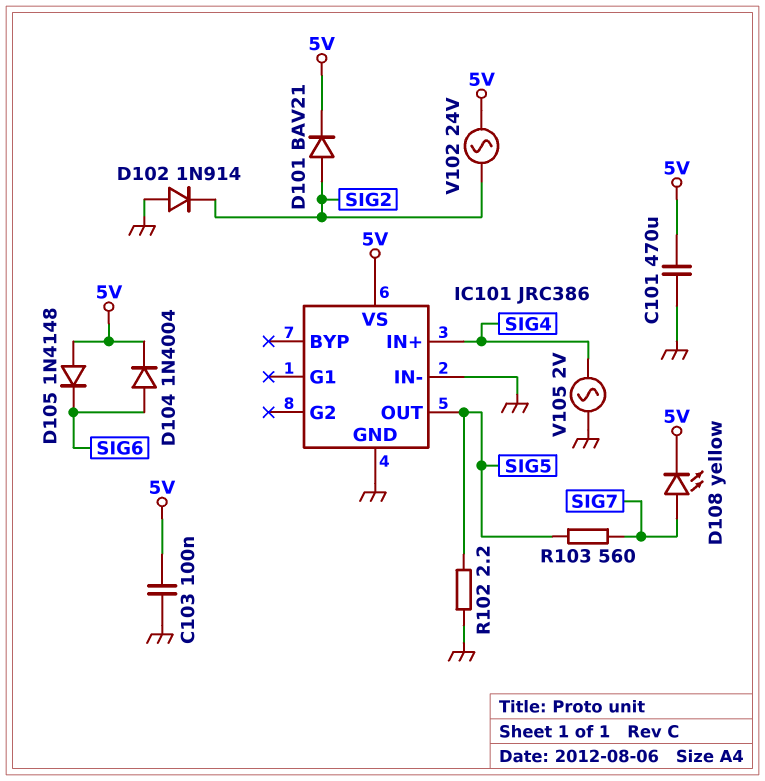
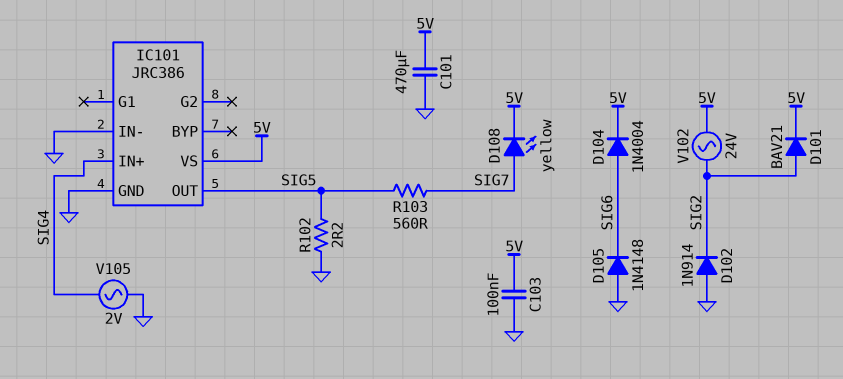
D105: diode 1N4148 (A 5V, K SIG6) -> diode 1N4148 (A GND, K SIG6)

